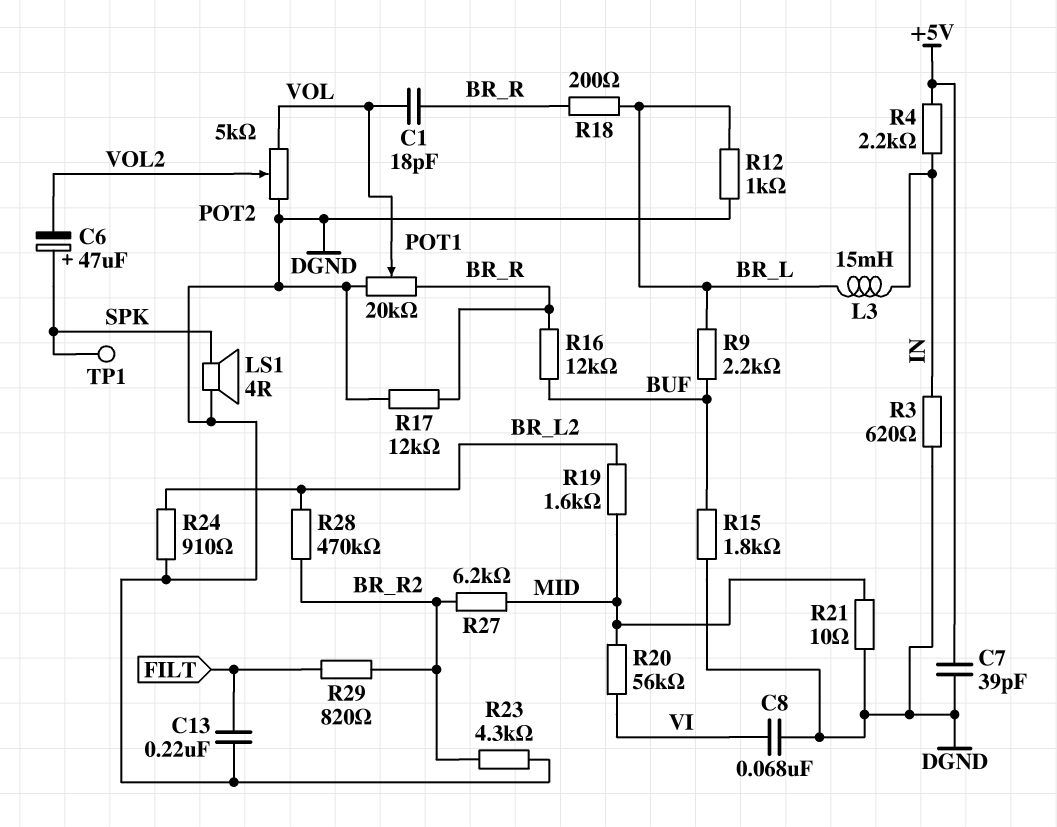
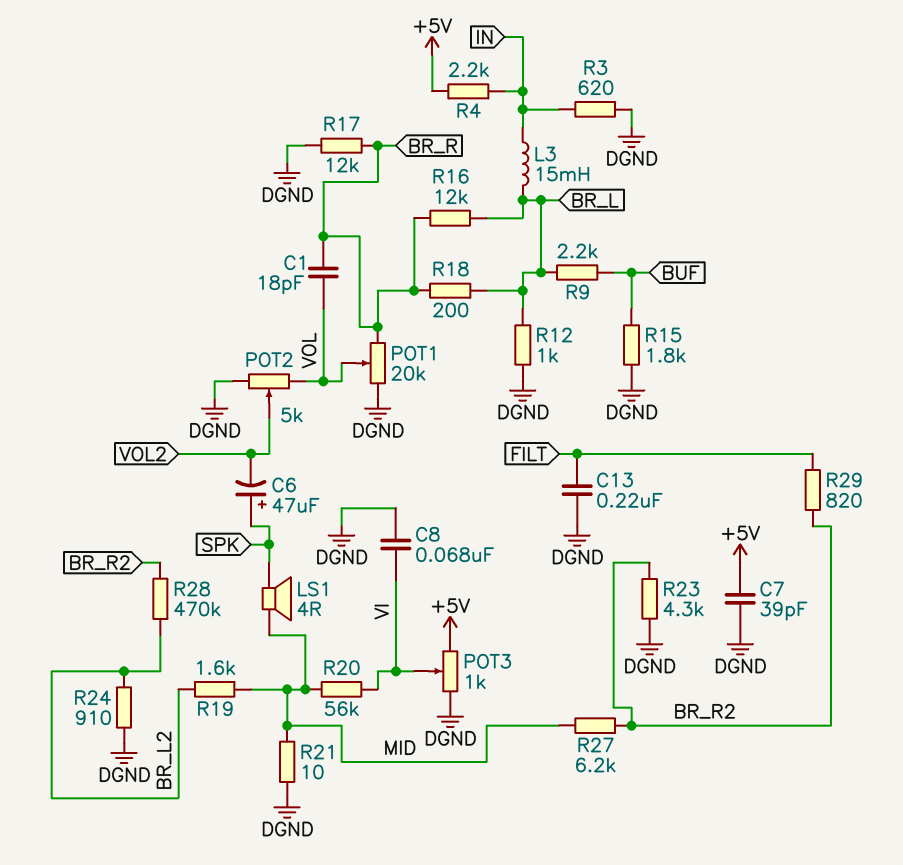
LS1: speaker 4R (DGND, SPK) -> speaker 4R (MID, SPK)
POT3: none -> 1k (+5V, DGND, wiper VI)
R16: 12k (BR_R, BUF) -> 12k (BR_L, BR_R)
TP1: test point (SPK) -> none

